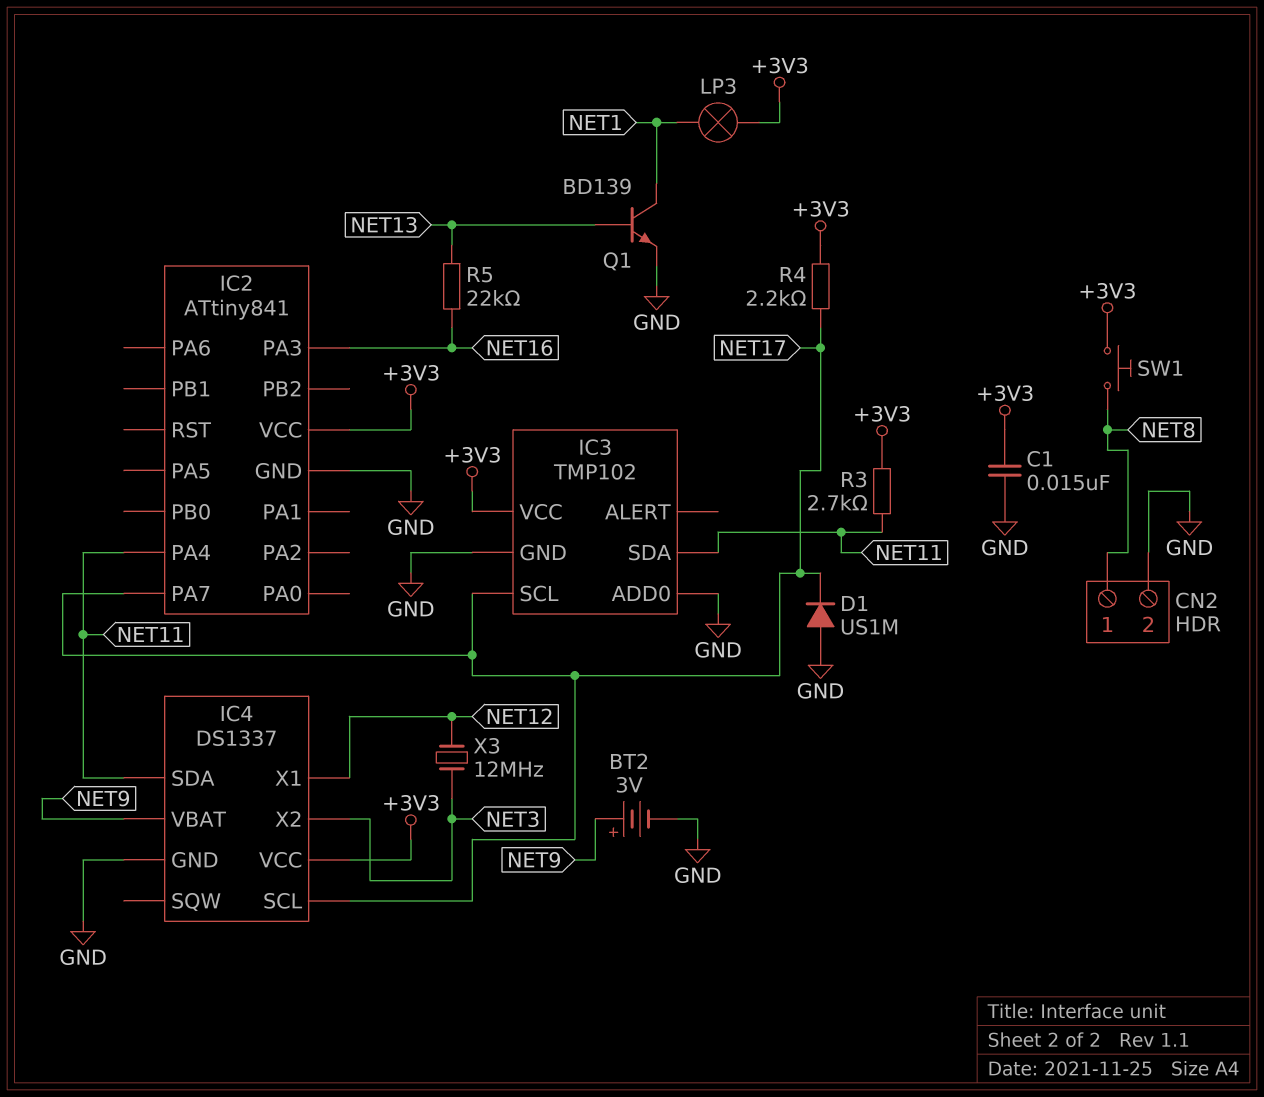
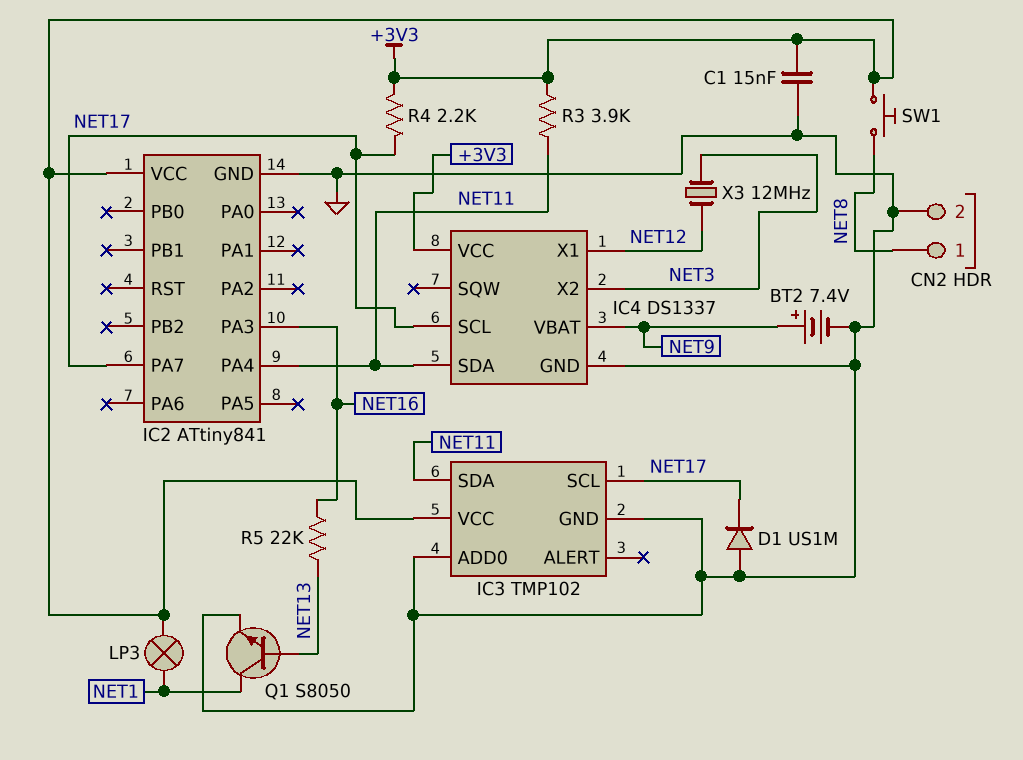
BT2: 3V (plus NET9, minus GND) -> 7.4V (plus NET9, minus GND)
Q1: NPN BD139 (B NET13, C NET1, E GND) -> NPN S8050 (B NET13, C NET1, E GND)
R3: 2.7k (+3V3, NET11) -> 3.9k (+3V3, NET11)

